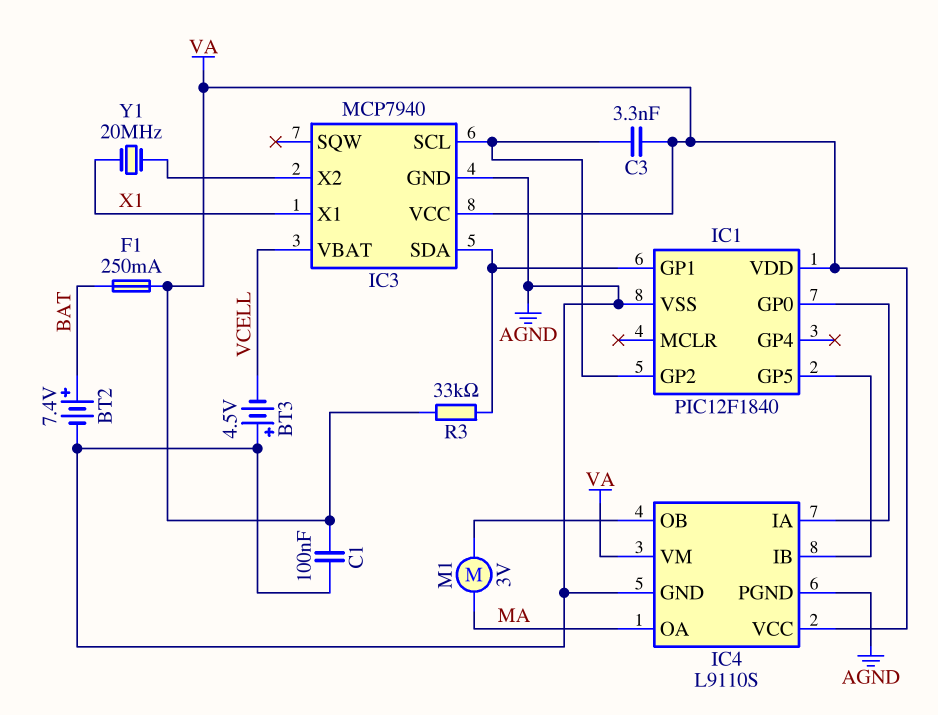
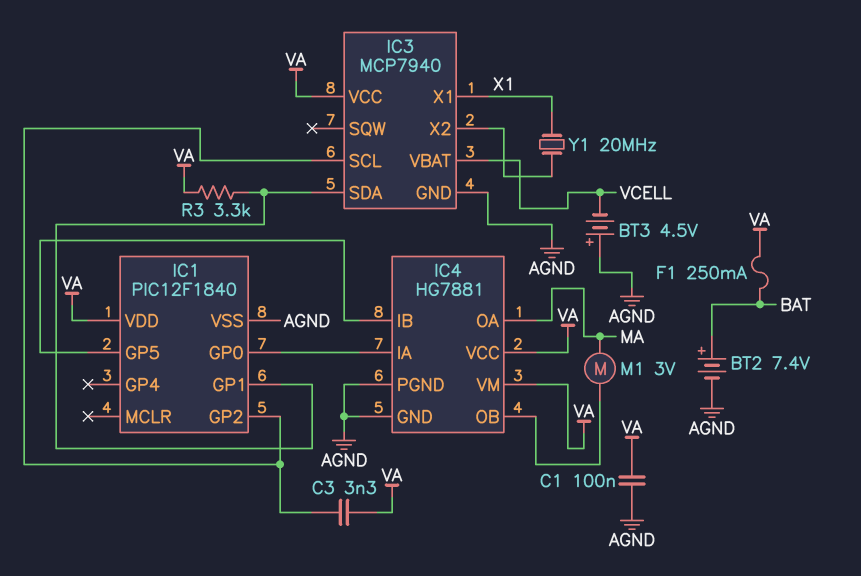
IC4: L9110S -> HG7881
R3: 33k (IC1/GP1, VA) -> 3.3k (IC1/GP1, VA)

